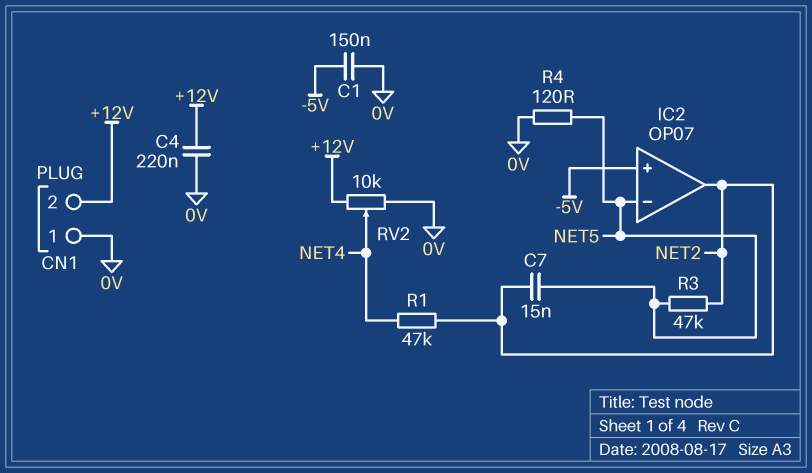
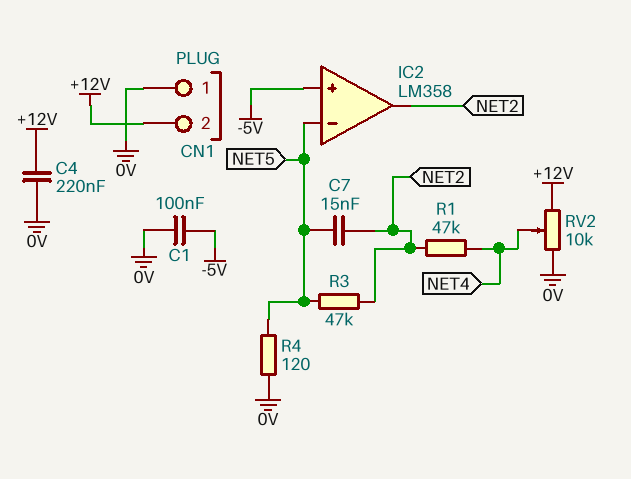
C1: 150nF (-5V, 0V) -> 100nF (-5V, 0V)
IC2: OP07 -> LM358

